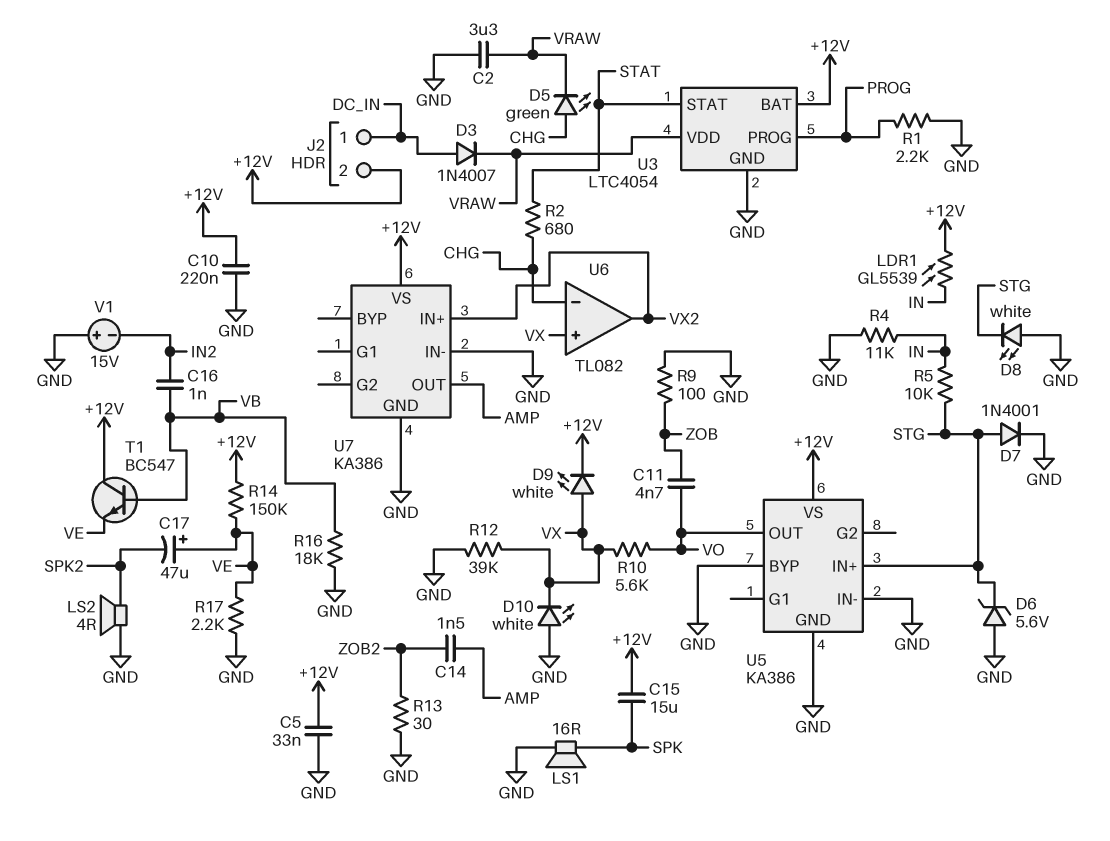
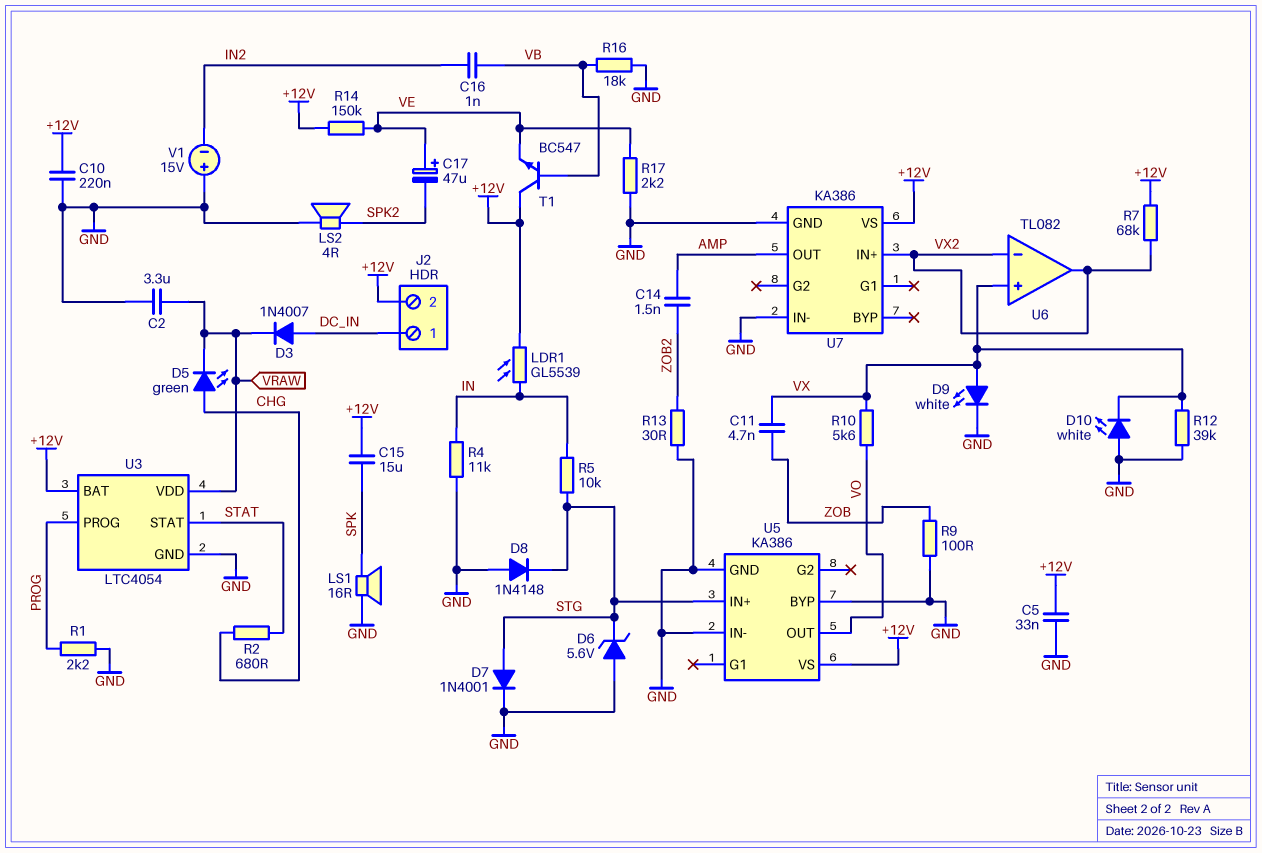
C11: 4.7nF (VO, ZOB) -> 4.7nF (VX, ZOB)
D8: LED white (A GND, K STG) -> diode 1N4148 (A GND, K STG)
D9: LED white (A VX, K +12V) -> LED white (A VX, K GND)
R7: none -> 68k (+12V, VX2)
U6 pin in-: CHG -> VX2

